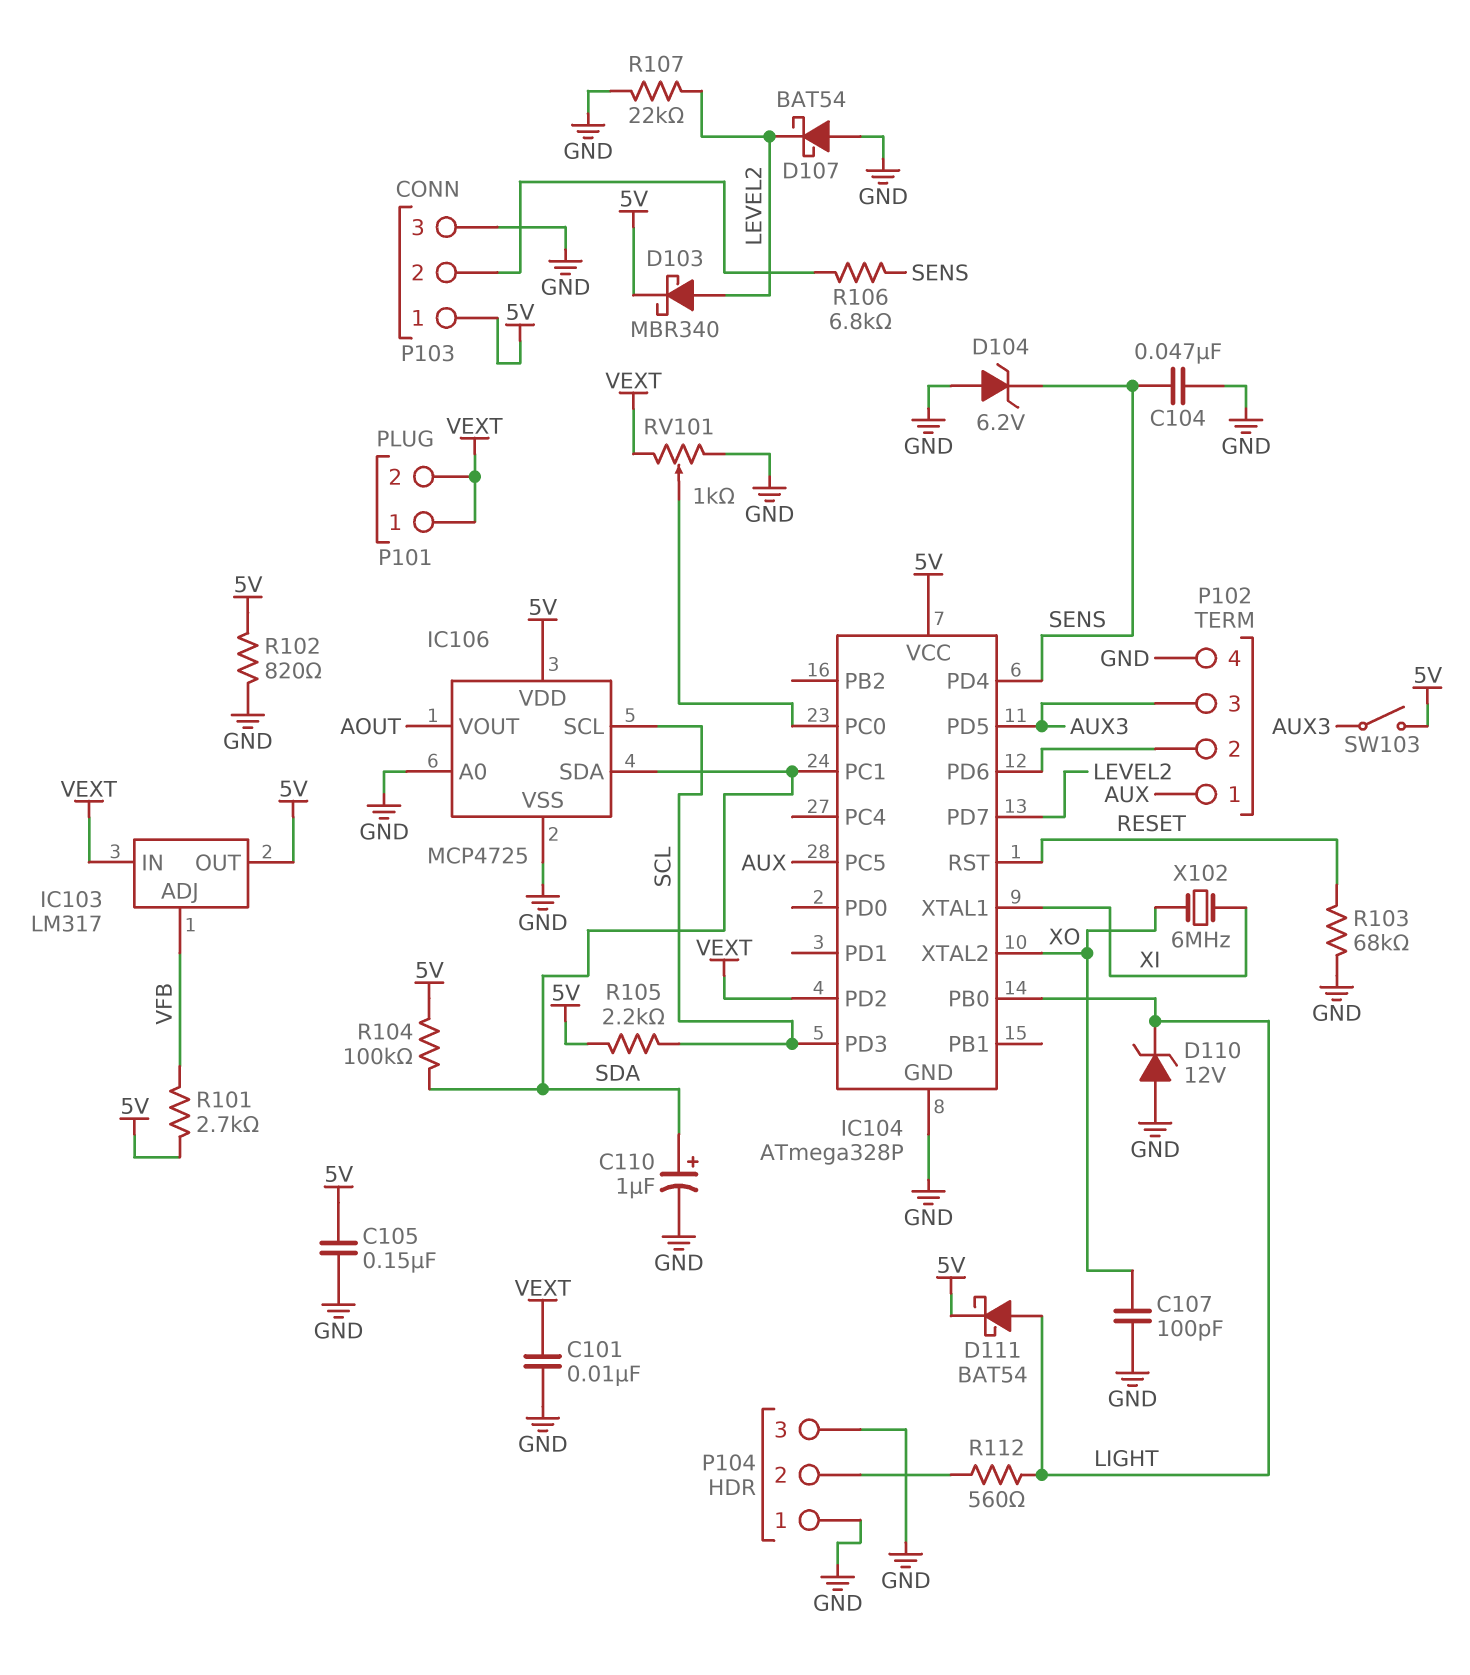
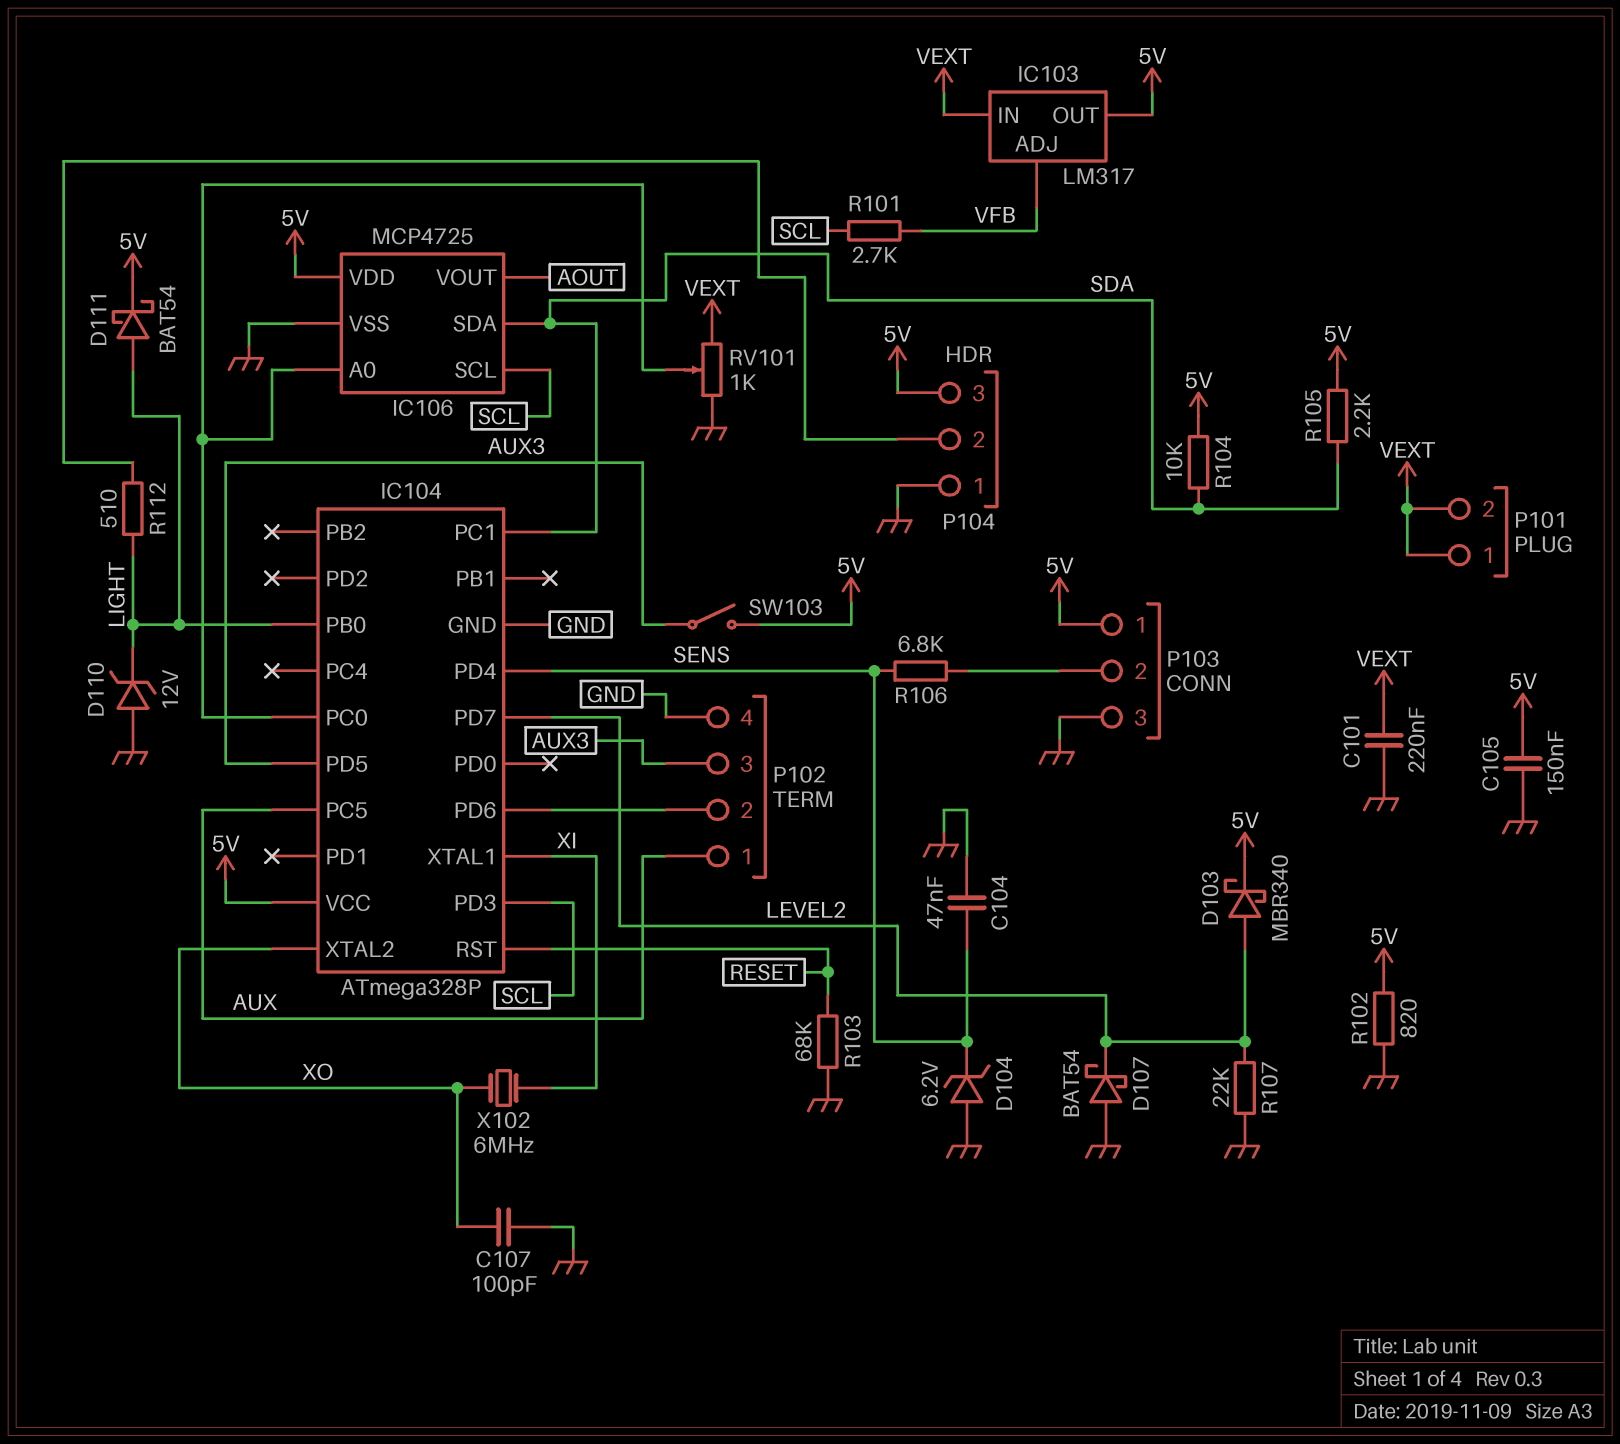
C101: 10nF (GND, VEXT) -> 220nF (GND, VEXT)
C110: 1uF (plus SDA, minus GND) -> none
IC104 pin PD2: VEXT -> none
IC106 pin A0: GND -> IC104/PC0
P104 pin 3: GND -> 5V
R101: 2.7k (5V, VFB) -> 2.7k (SCL, VFB)
R104: 100k (5V, SDA) -> 10k (5V, SDA)
R105: 2.2k (5V, SCL) -> 2.2k (5V, SDA)
R112: 560 (LIGHT, P104/2) -> 510 (LIGHT, P104/2)

